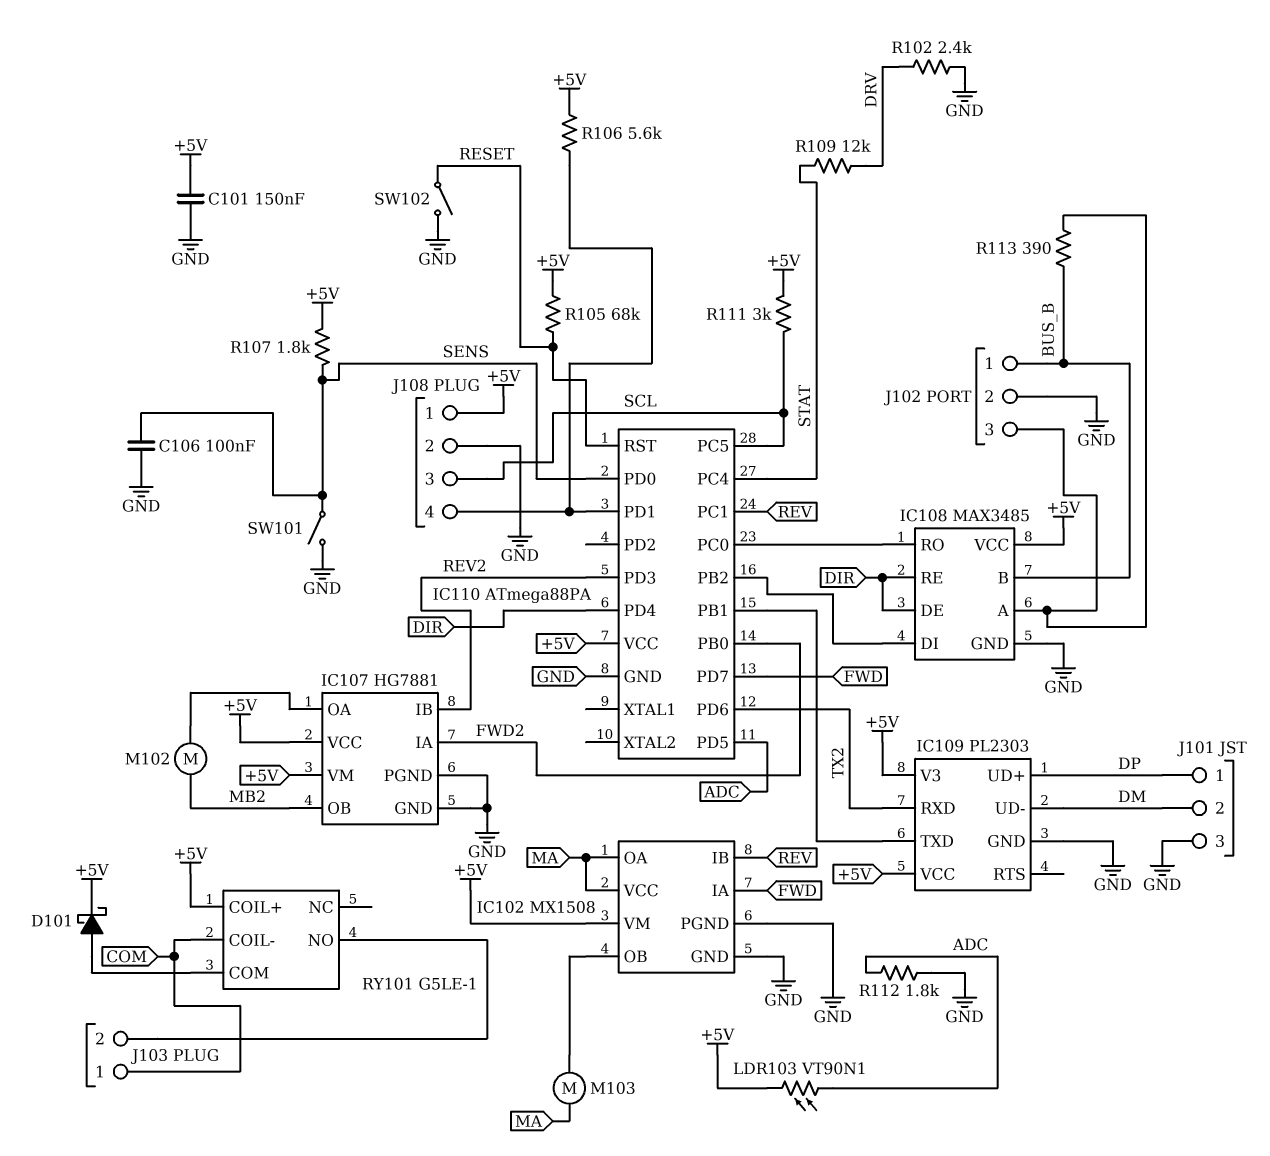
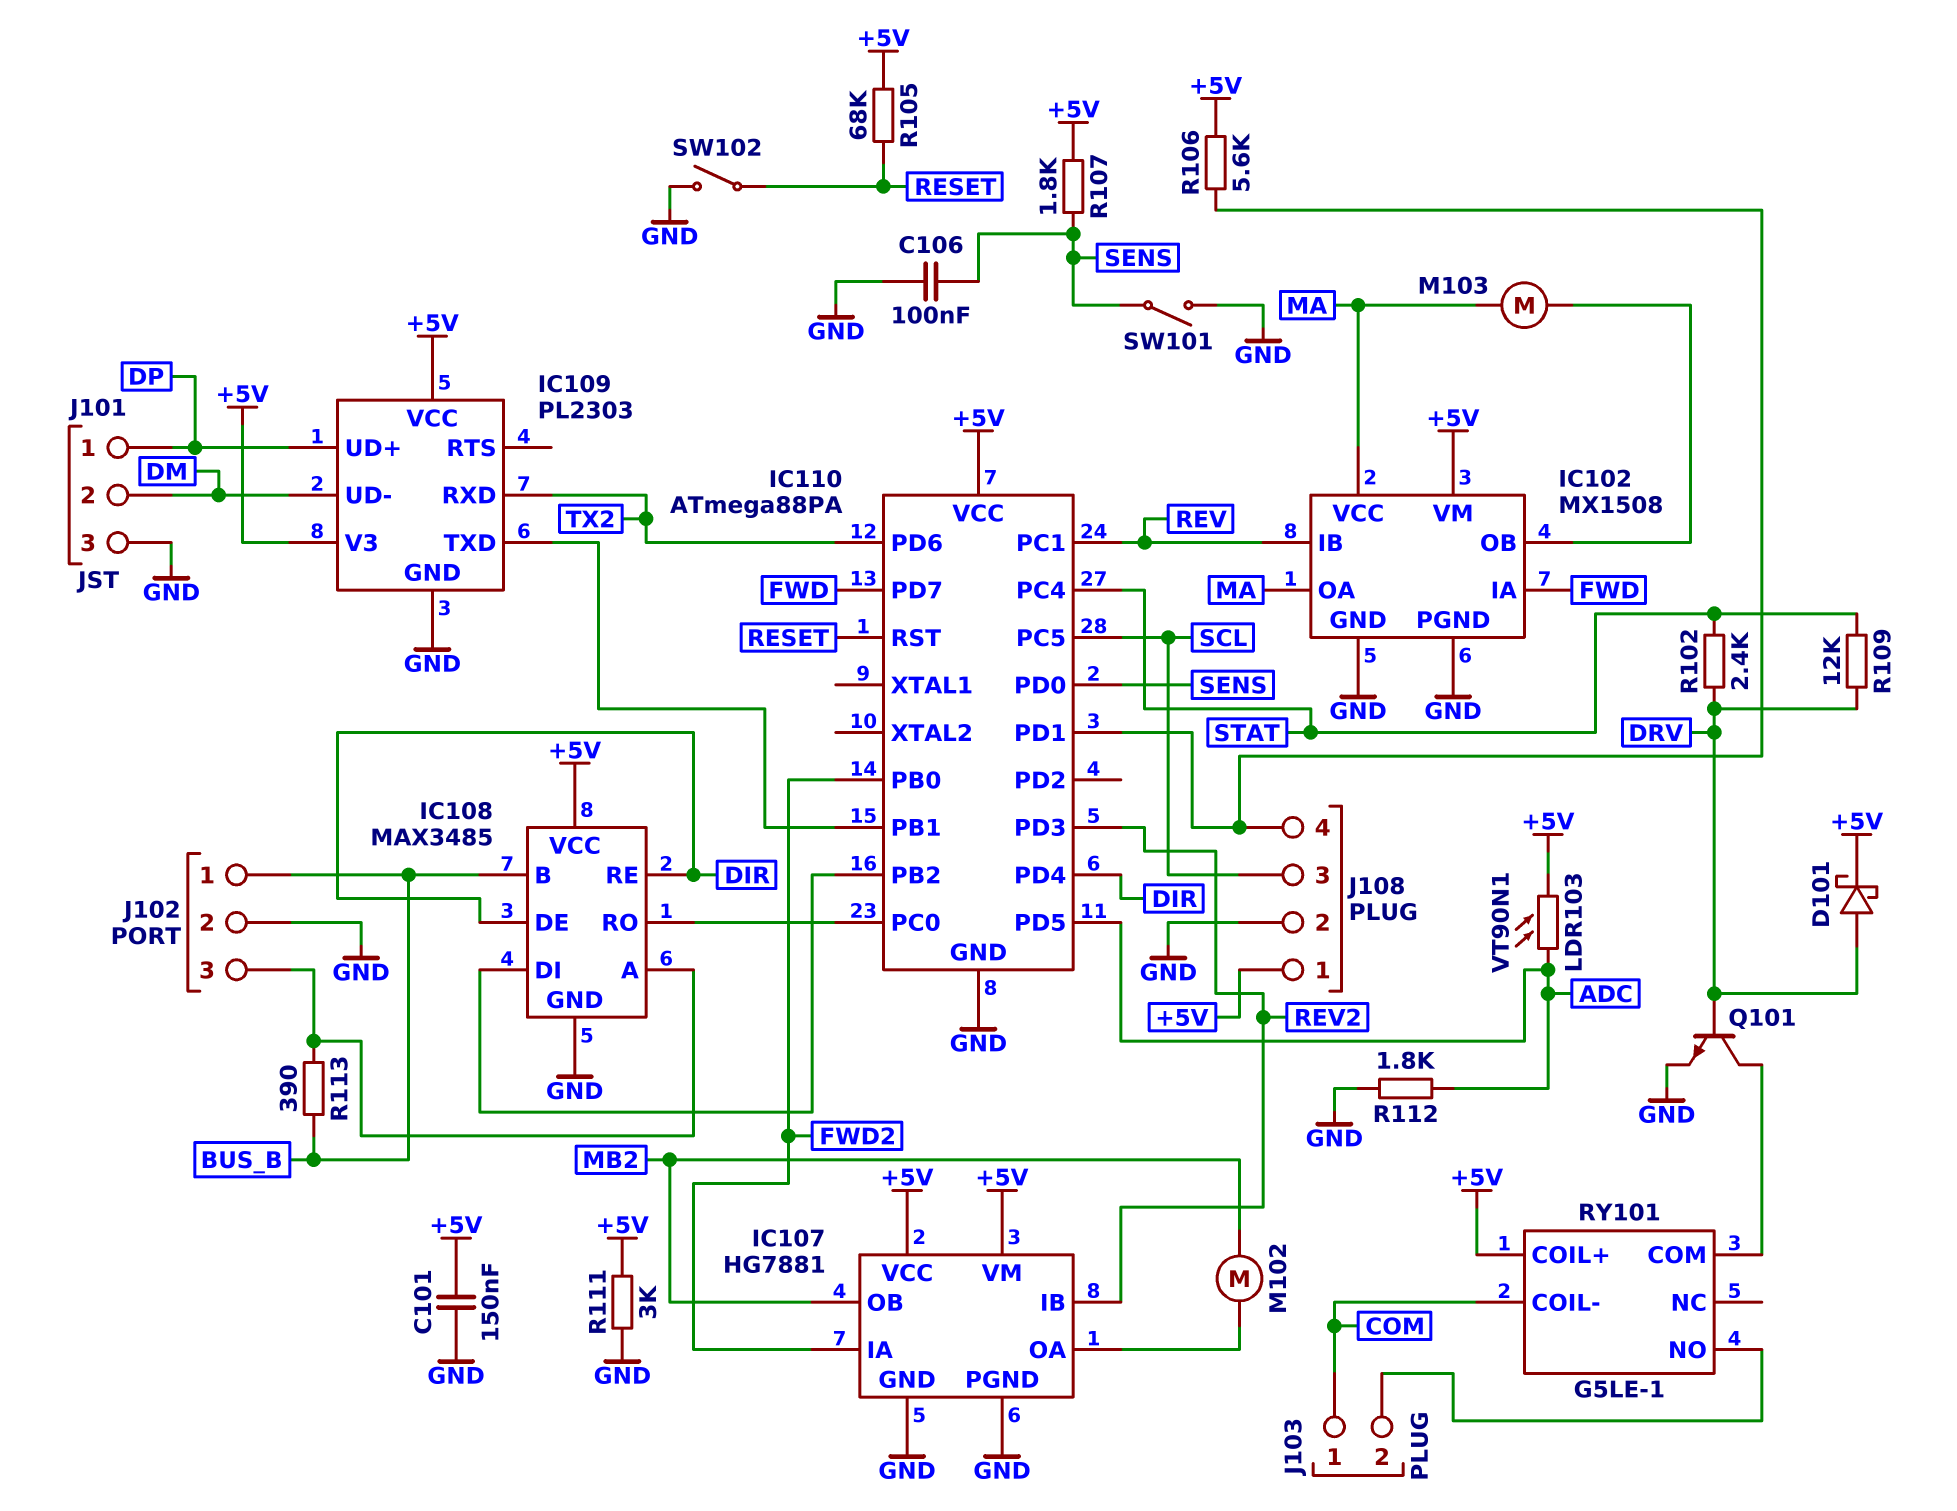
D101: schottky (A RY101/COM, K +5V) -> schottky (A DRV, K +5V)
Q101: none -> NPN (B DRV, C RY101/COM, E GND)
R102: 2.4k (DRV, GND) -> 2.4k (DRV, STAT)
R111: 3k (+5V, SCL) -> 3k (+5V, GND)

